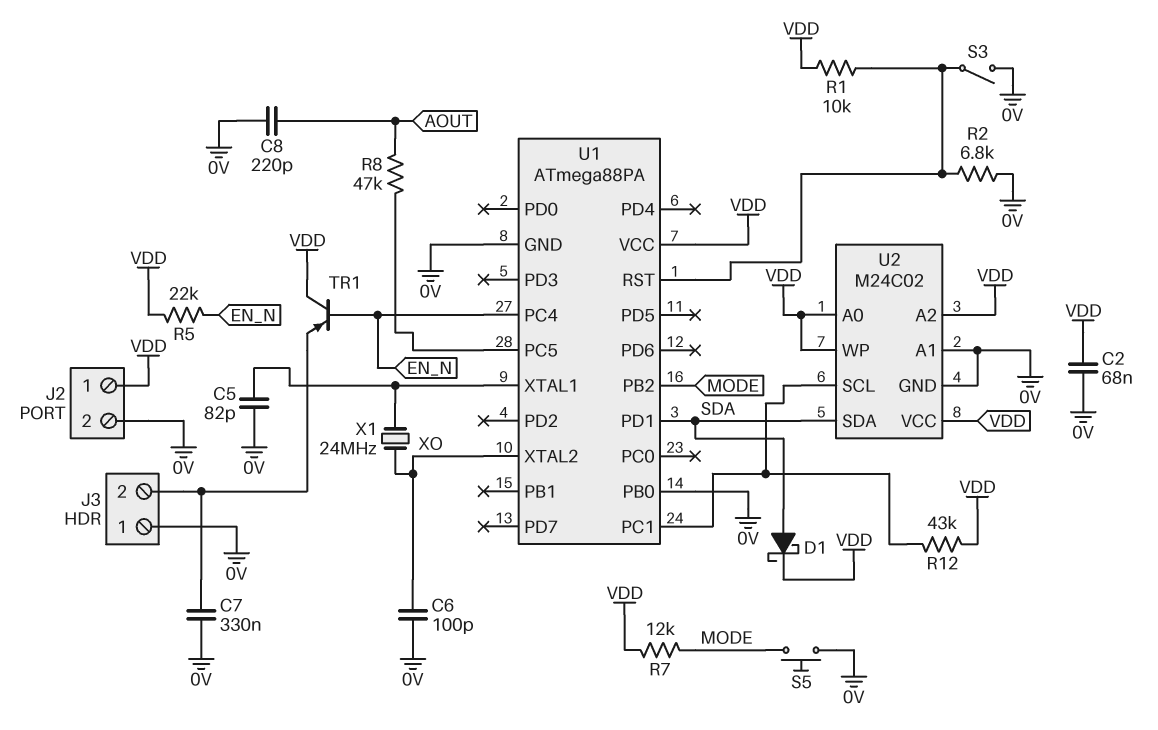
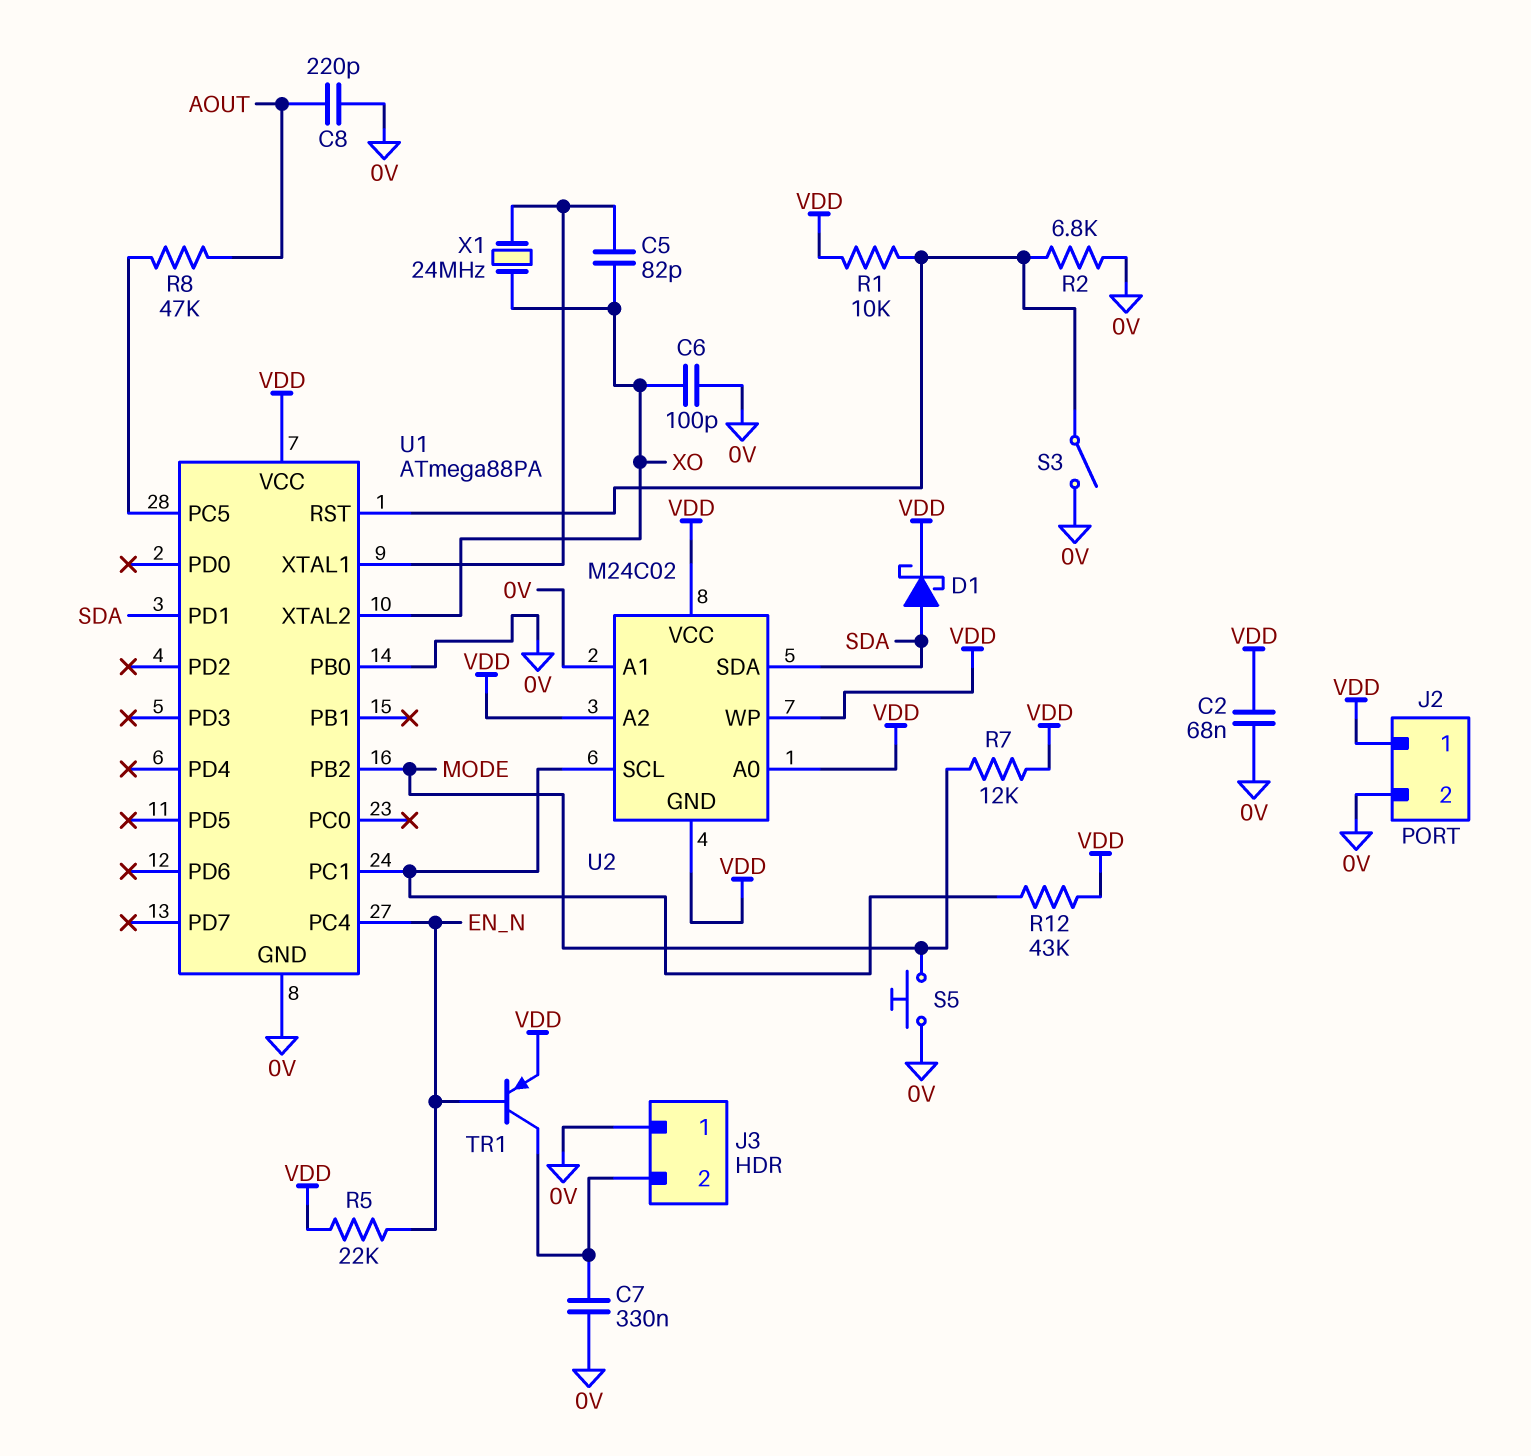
C5: 82pF (0V, U1/XTAL1) -> 82pF (U1/XTAL1, XO)
TR1: PNP (B EN_N, C VDD, E J3/2) -> PNP (B EN_N, C J3/2, E VDD)
U2 pin GND: 0V -> VDD

